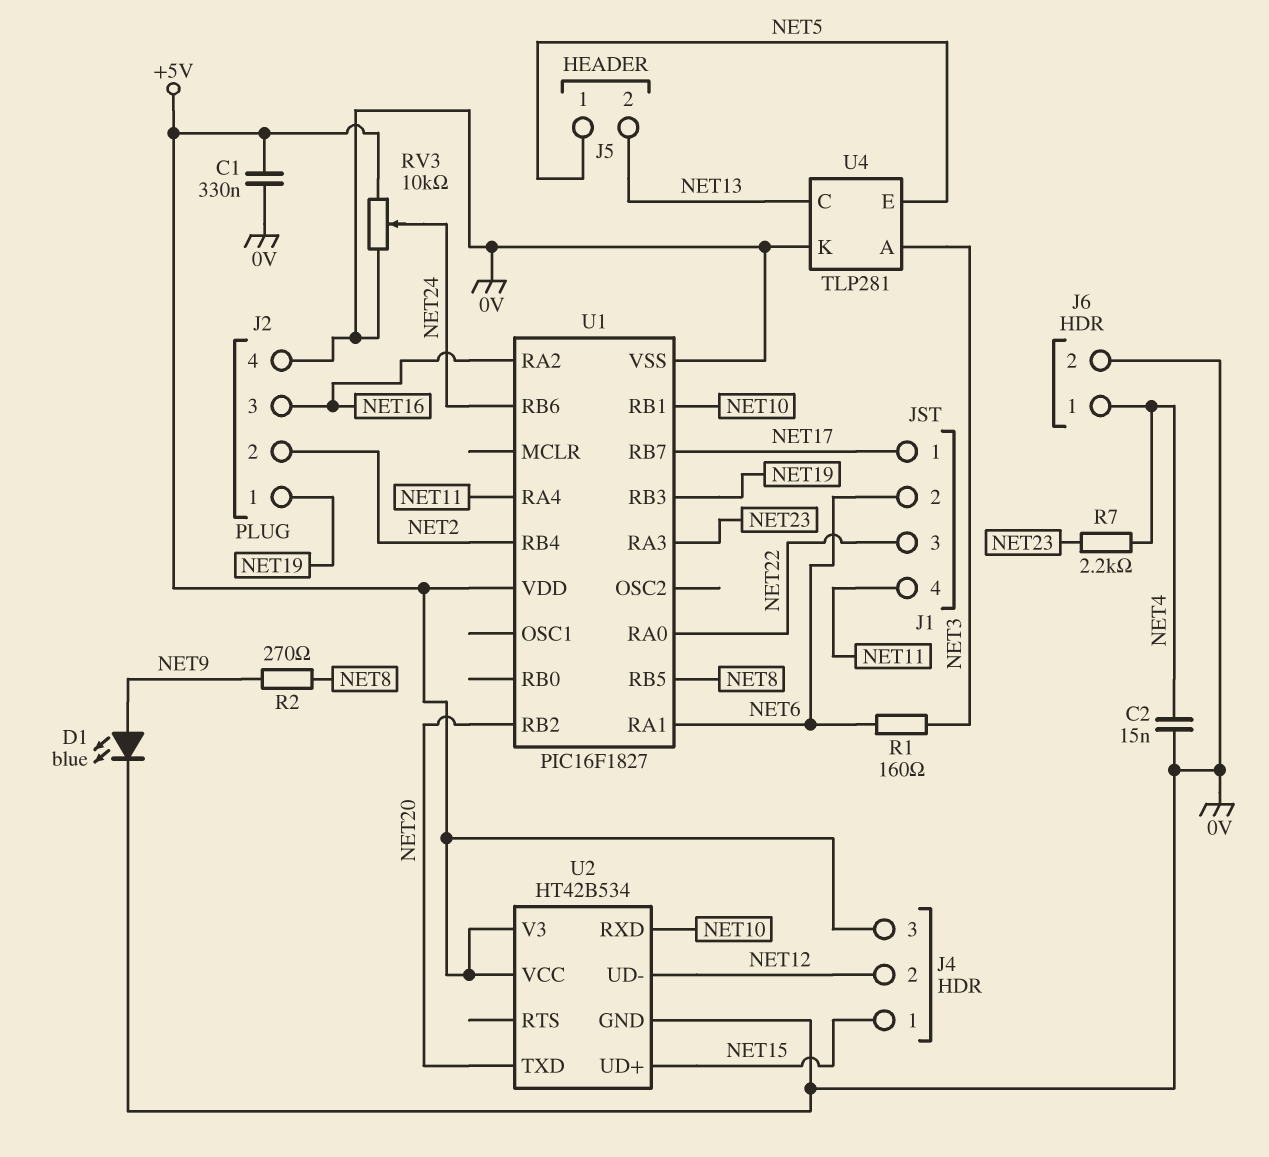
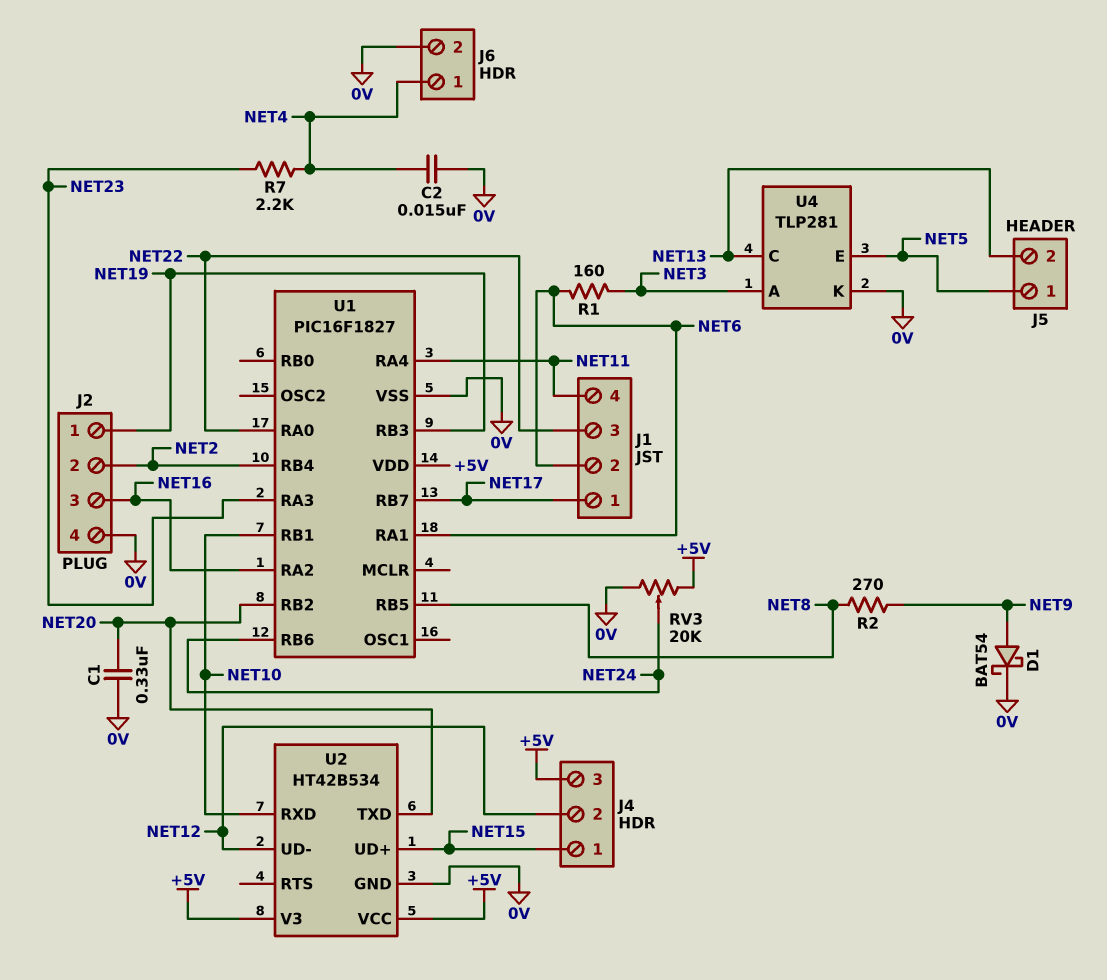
C1: 330nF (+5V, 0V) -> 330nF (0V, NET20)
D1: LED blue (A NET9, K 0V) -> schottky BAT54 (A NET9, K 0V)
RV3: 10k (+5V, 0V, wiper NET24) -> 20k (+5V, 0V, wiper NET24)

